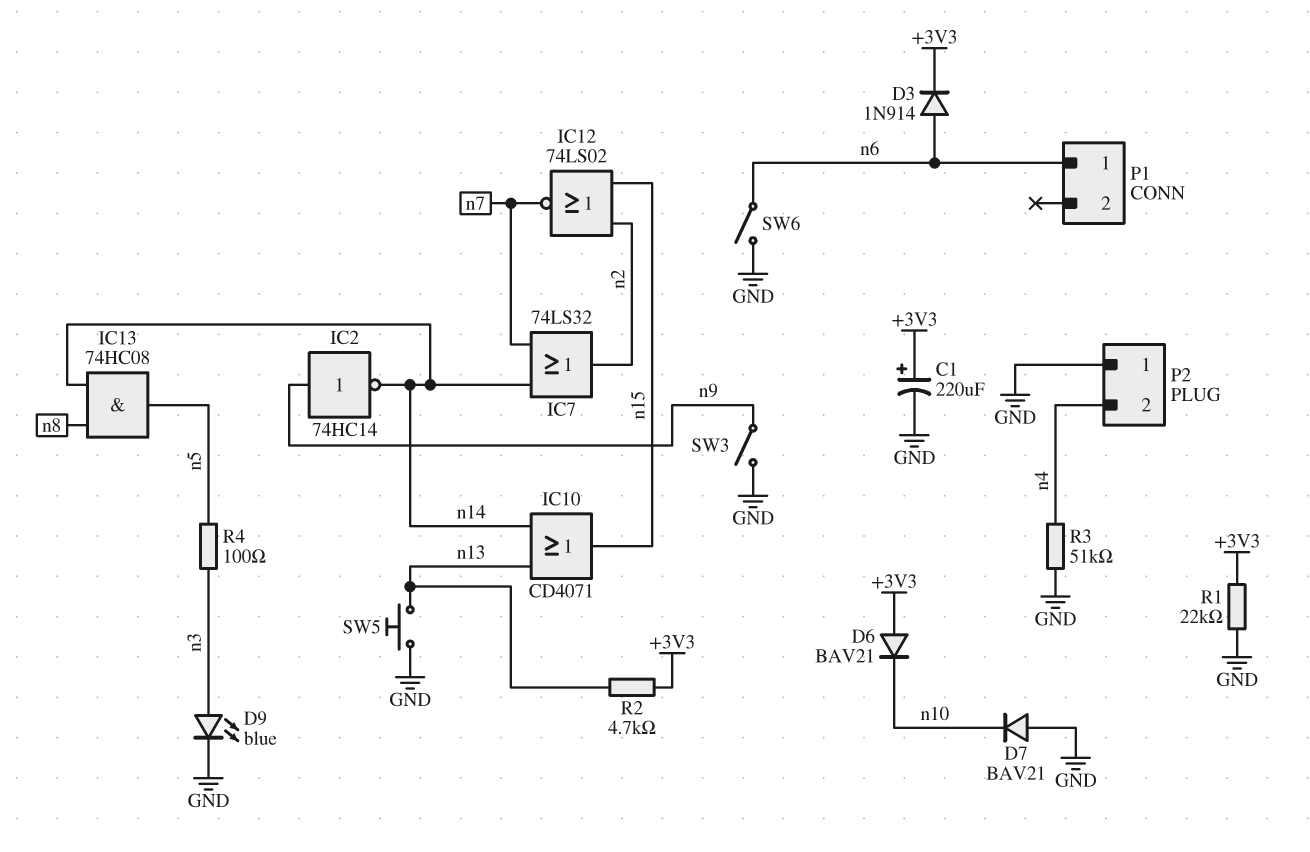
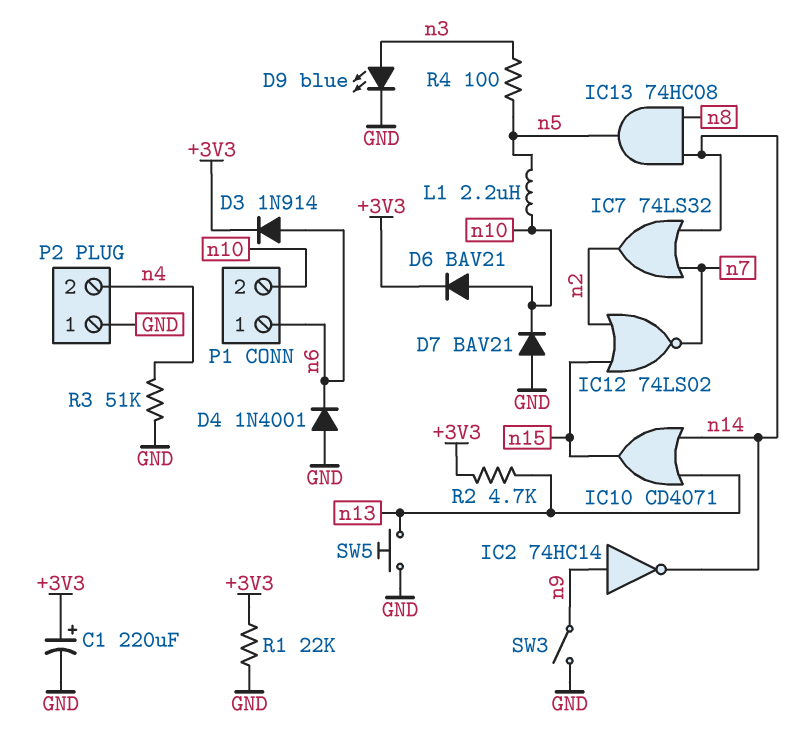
D4: none -> diode 1N4001 (A GND, K n6)
D6: diode BAV21 (A +3V3, K n10) -> diode BAV21 (A n10, K +3V3)
L1: none -> 2.2uH (n5, n10)
P1 pin 2: none -> n10
SW6: switch (GND, n6) -> none

